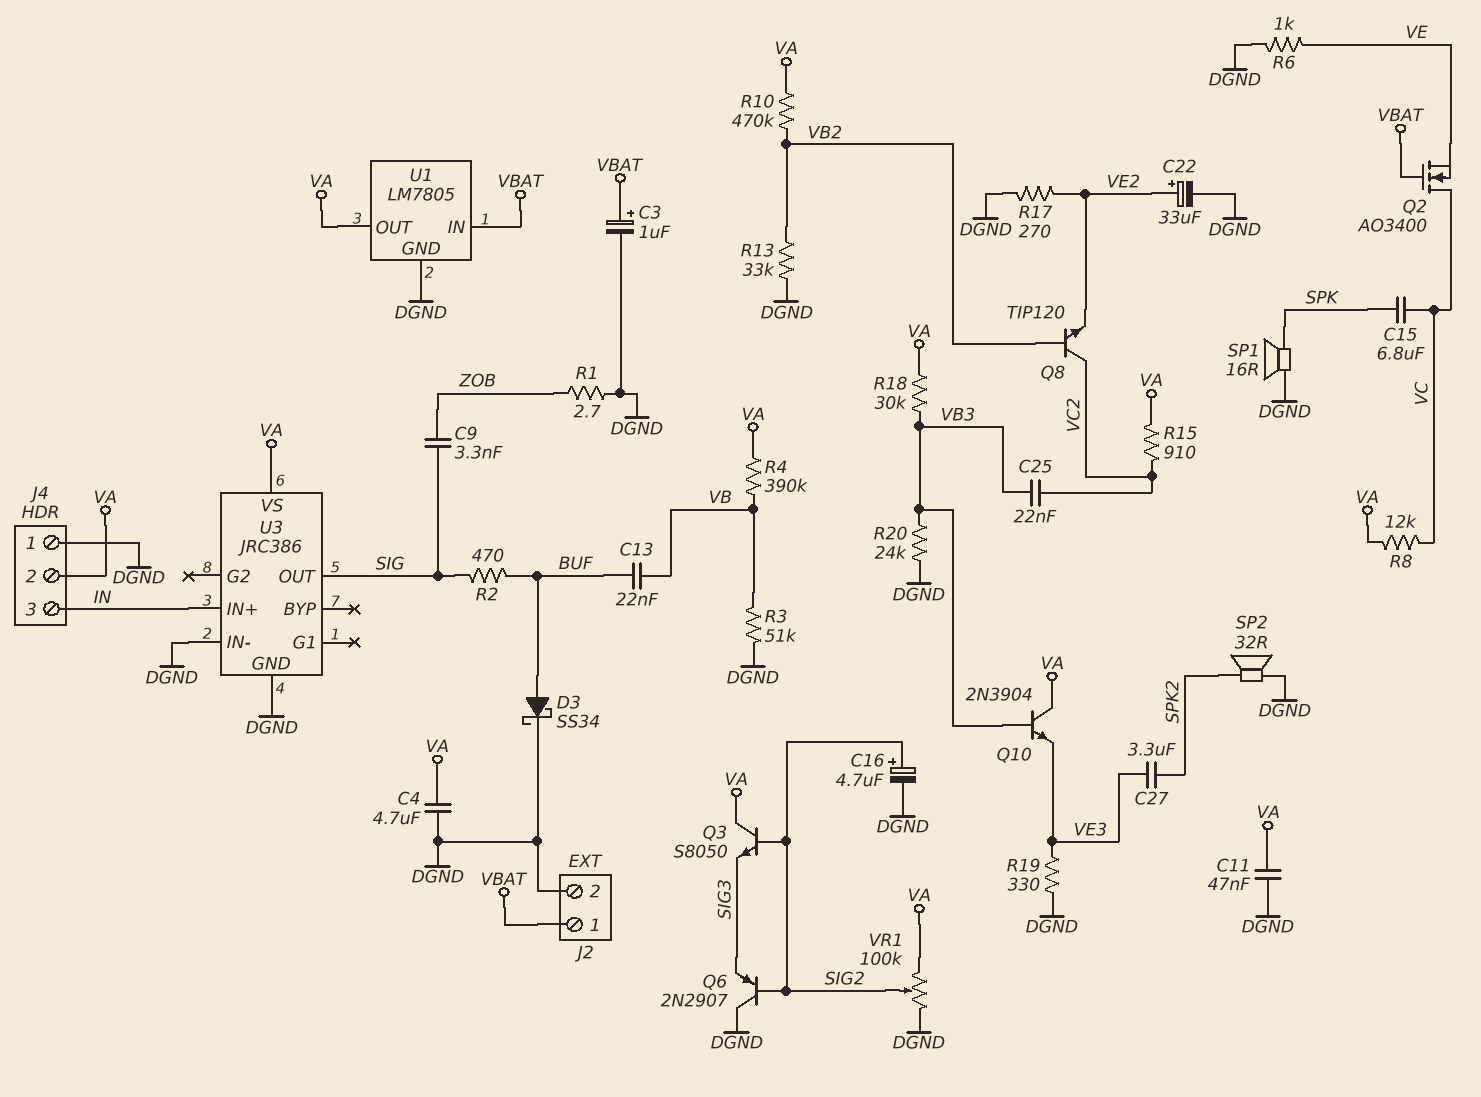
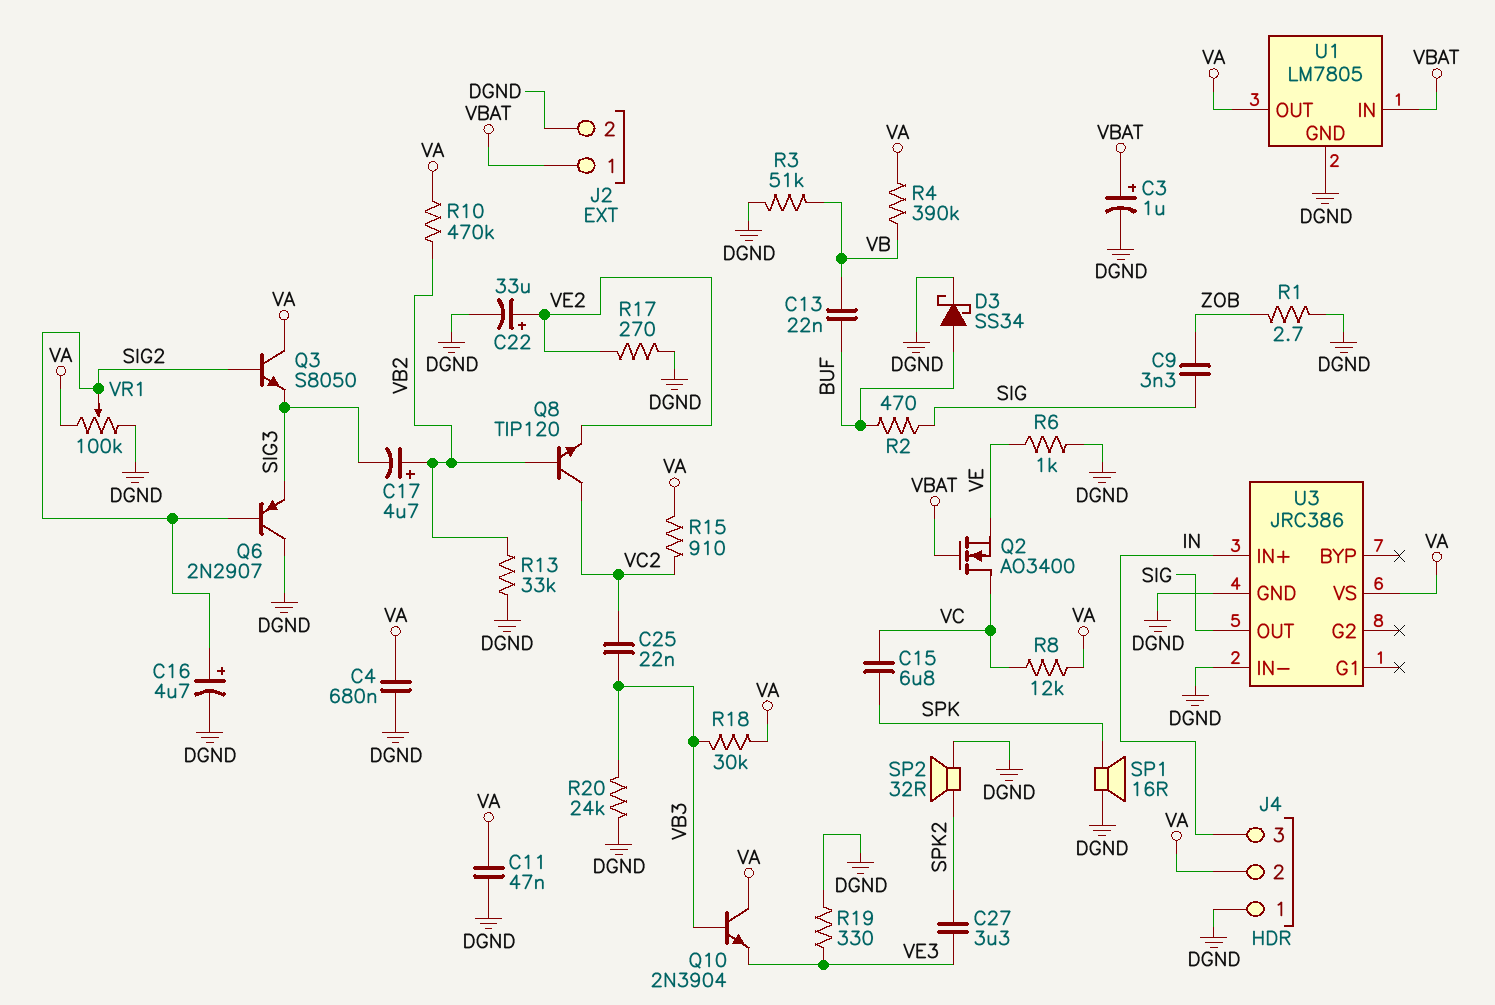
C4: 4.7uF (DGND, VA) -> 680nF (DGND, VA)
C17: none -> 4.7uF (plus VB2, minus SIG3)

